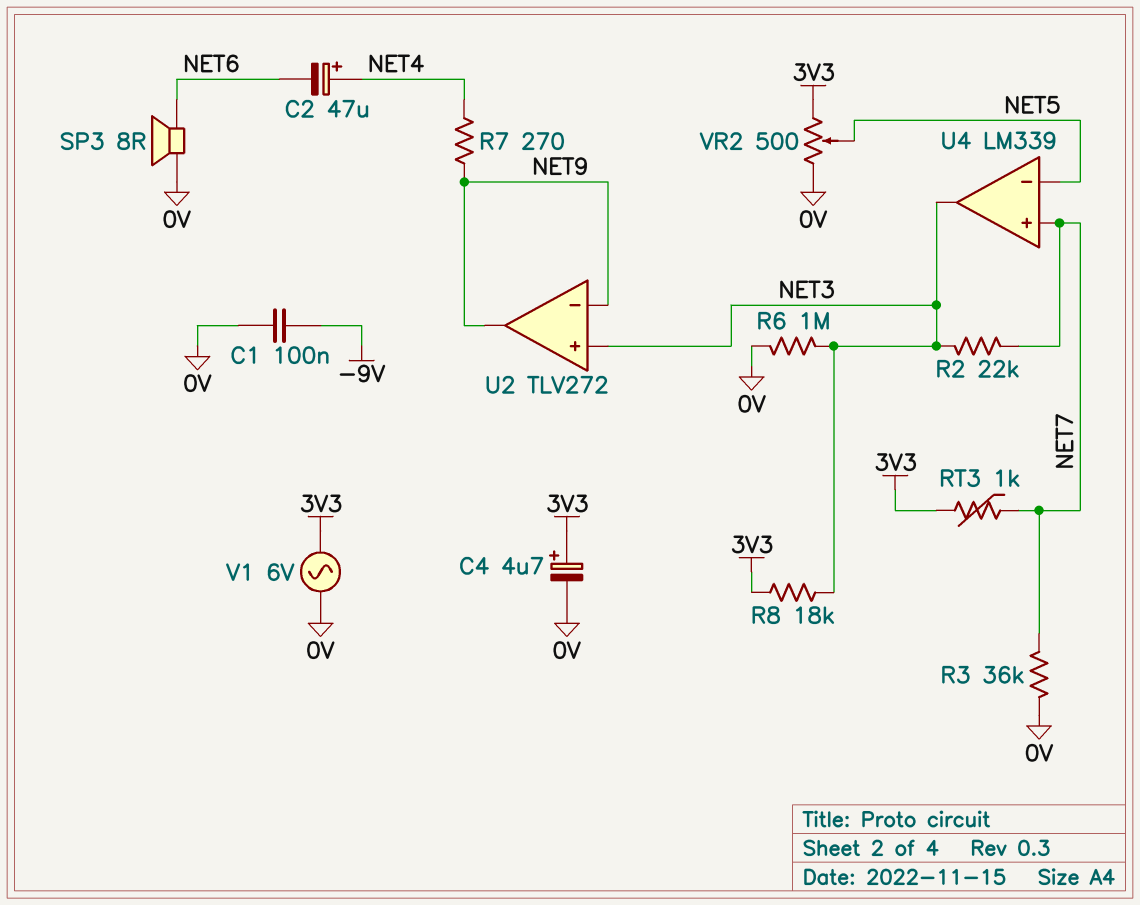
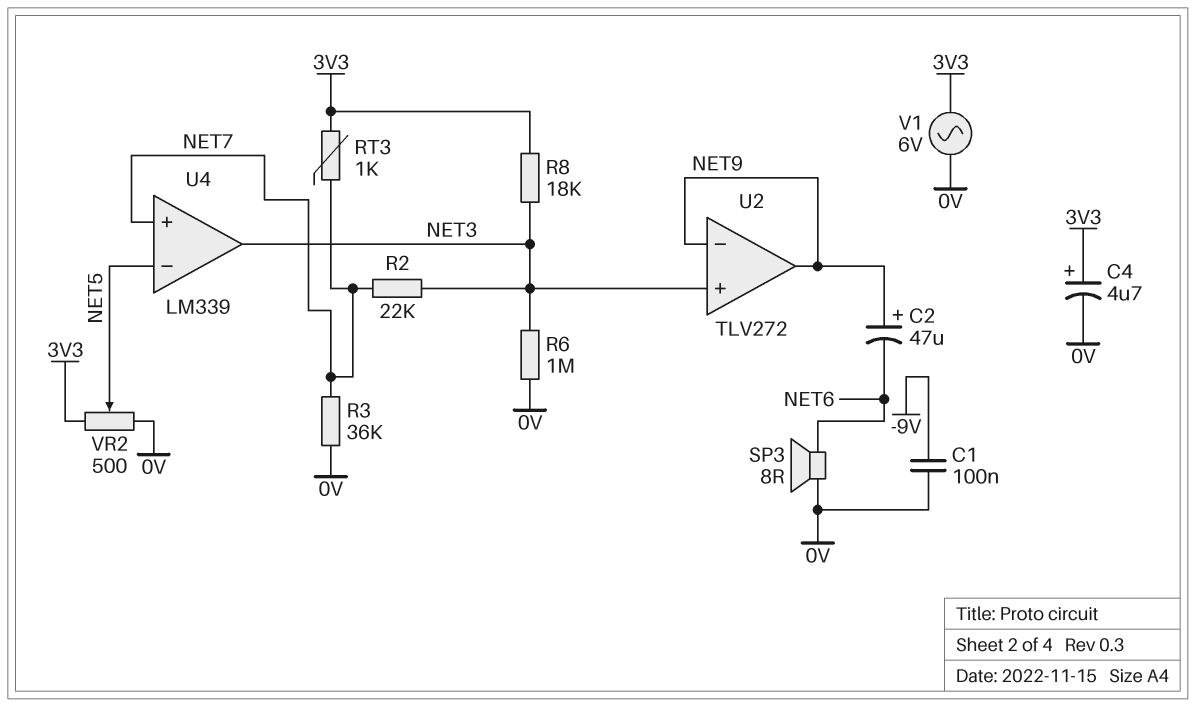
C2: 47uF (plus NET4, minus NET6) -> 47uF (plus NET9, minus NET6)
R7: 270 (NET4, NET9) -> none

